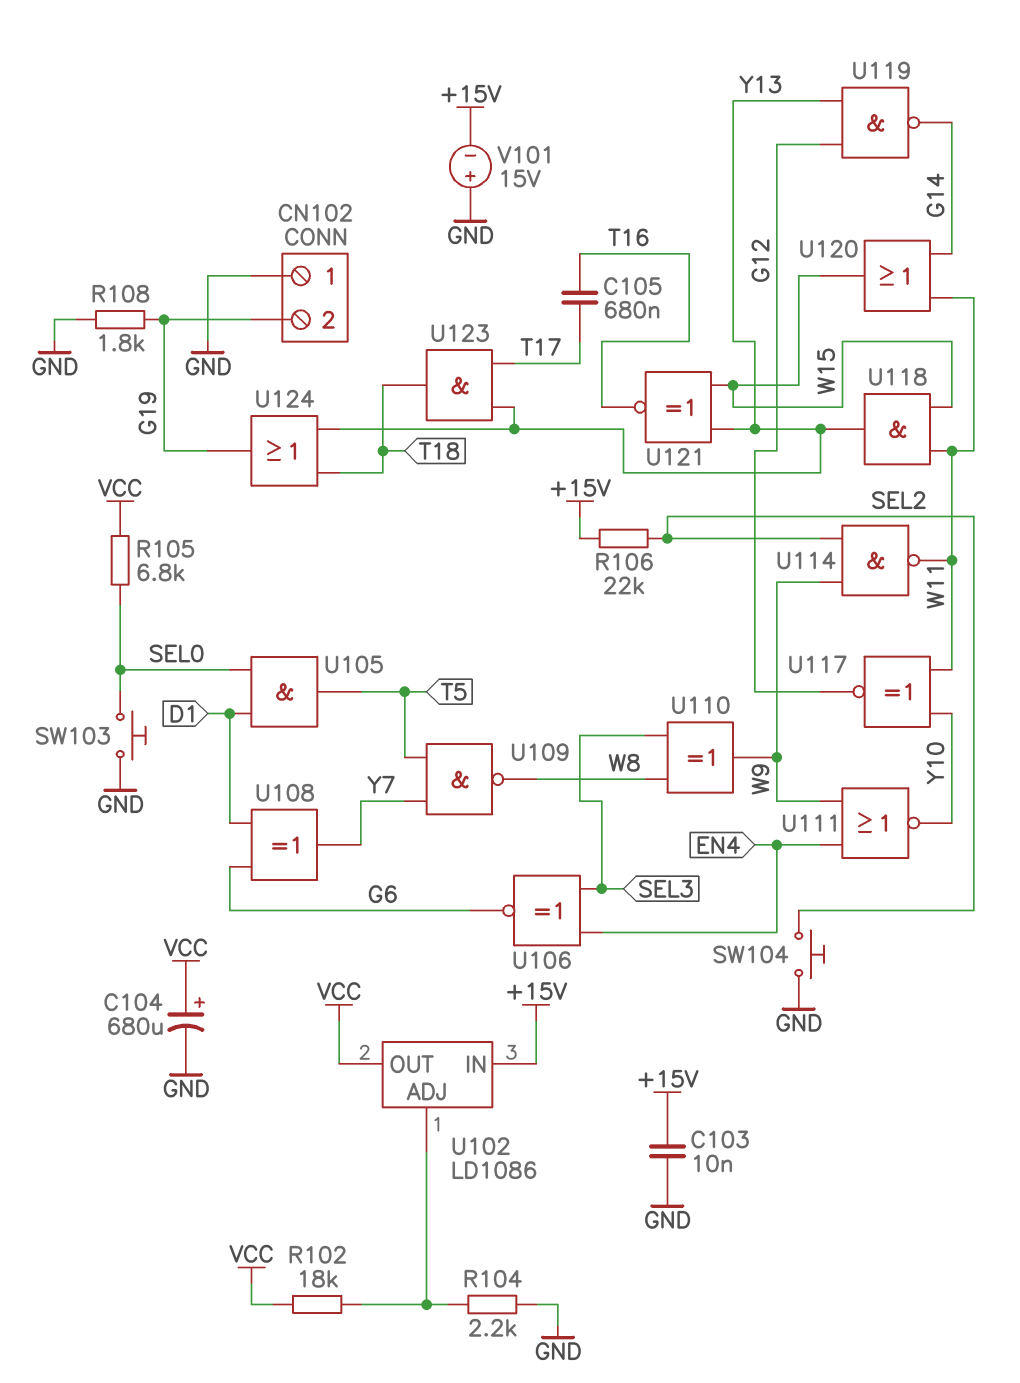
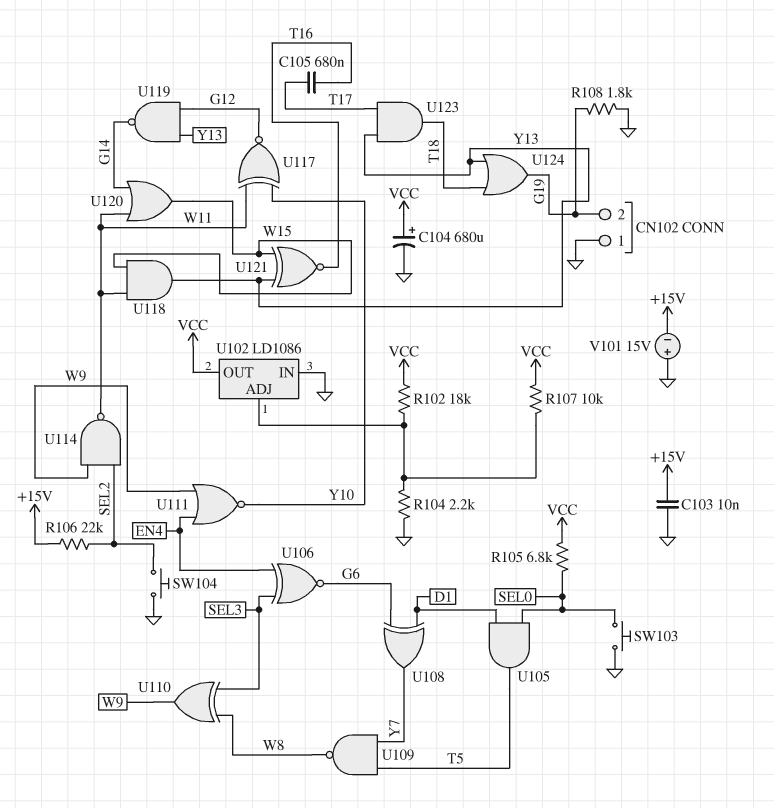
R107: none -> 10k (U102/ADJ, VCC)
U102 pin IN: +15V -> GND

